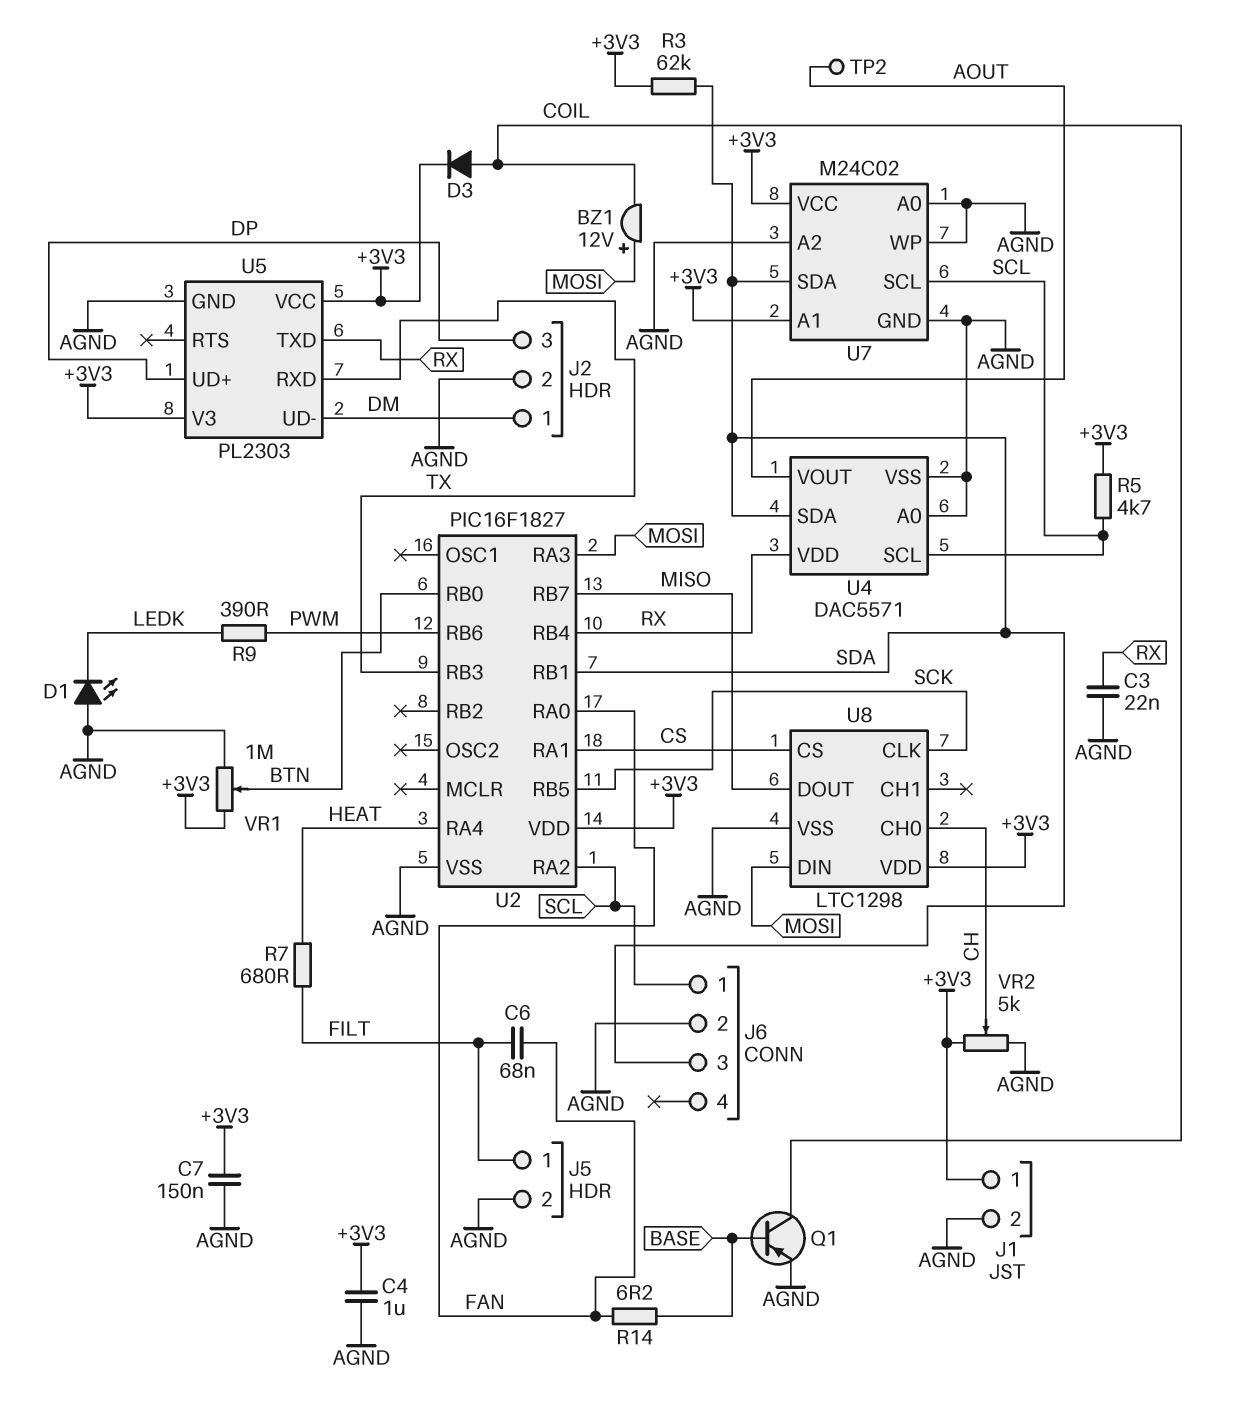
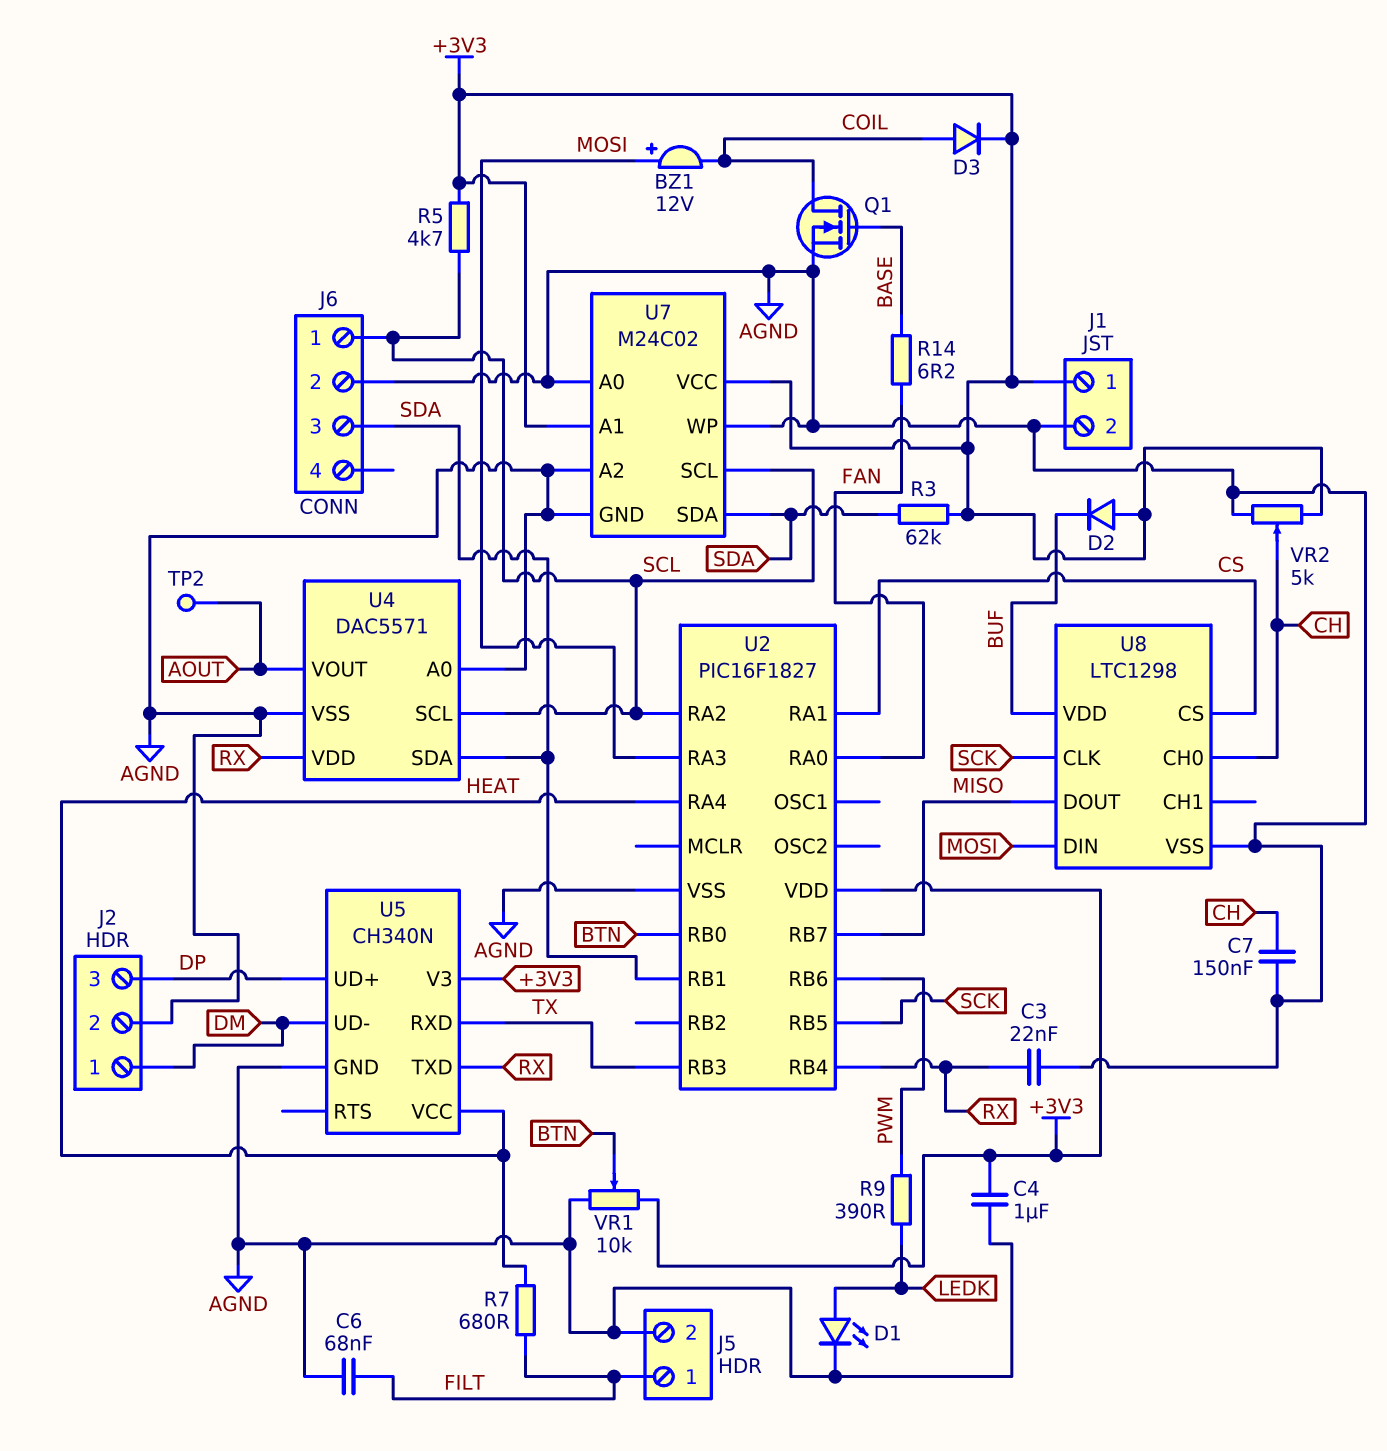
C6: 68nF (FAN, FILT) -> 68nF (AGND, FILT)
C7: 150nF (+3V3, AGND) -> 150nF (AGND, CH)
D1: LED (A AGND, K LEDK) -> LED (A LEDK, K AGND)
D2: none -> diode (A +3V3, K BUF)
Q1: PNP (B BASE, C COIL, E AGND) -> NMOS (G BASE, D COIL, S AGND)
U5: PL2303 -> CH340N
U5 pin VCC: +3V3 -> HEAT
U8 pin VDD: +3V3 -> BUF
VR1: 1M (+3V3, AGND, wiper BTN) -> 10k (+3V3, AGND, wiper BTN)

